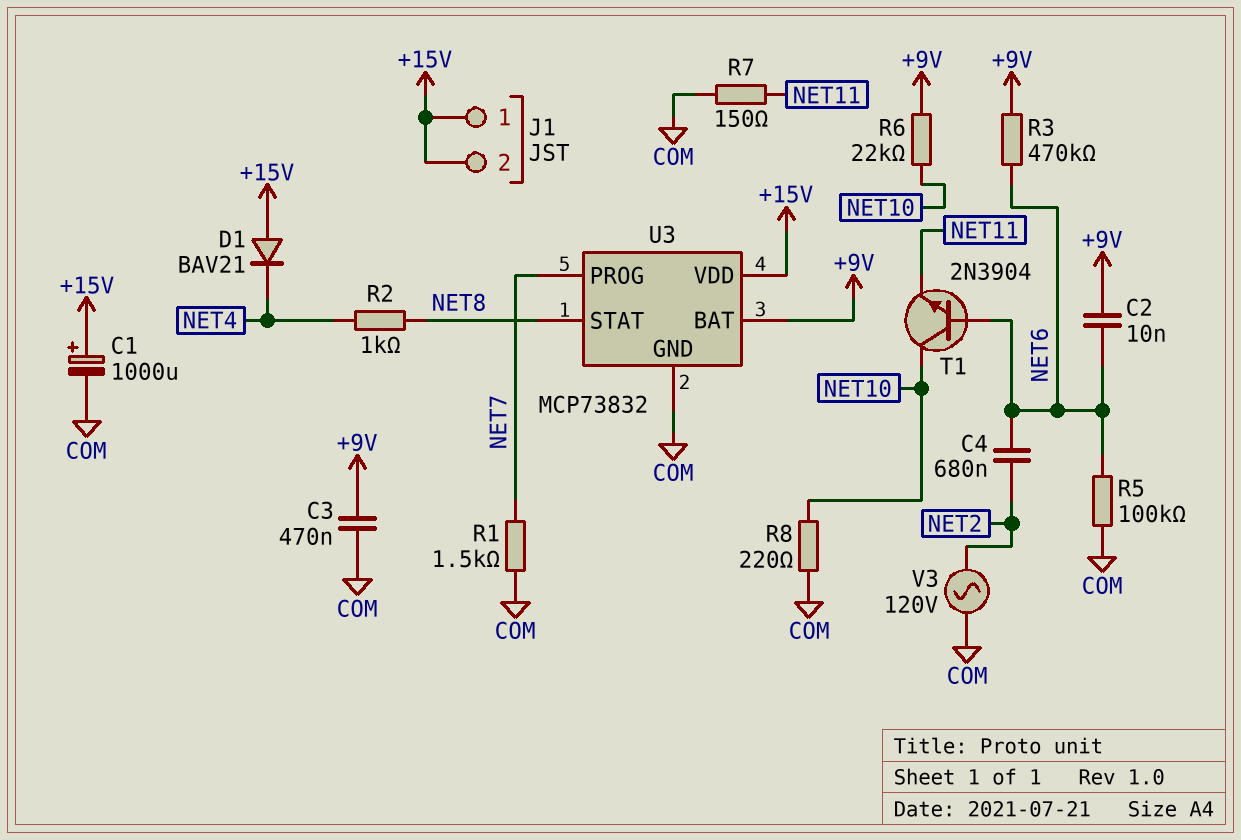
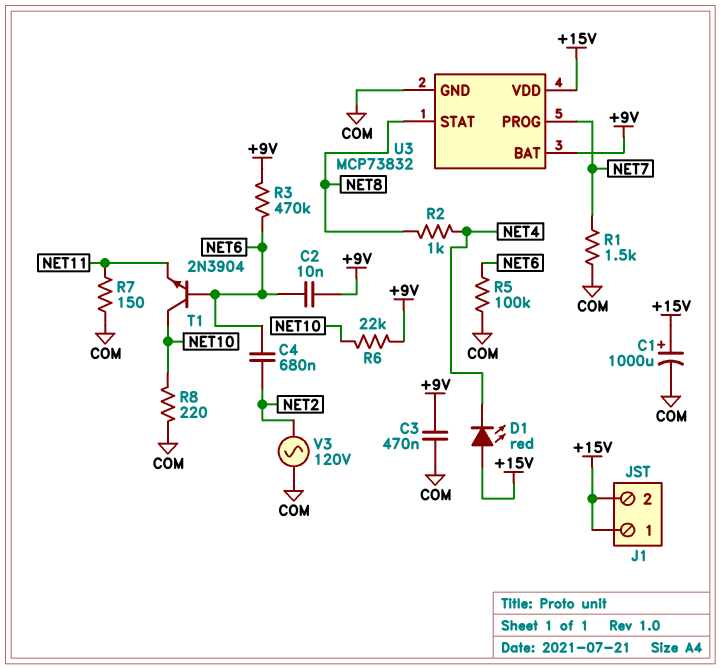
D1: diode BAV21 (A +15V, K NET4) -> LED red (A +15V, K NET4)

